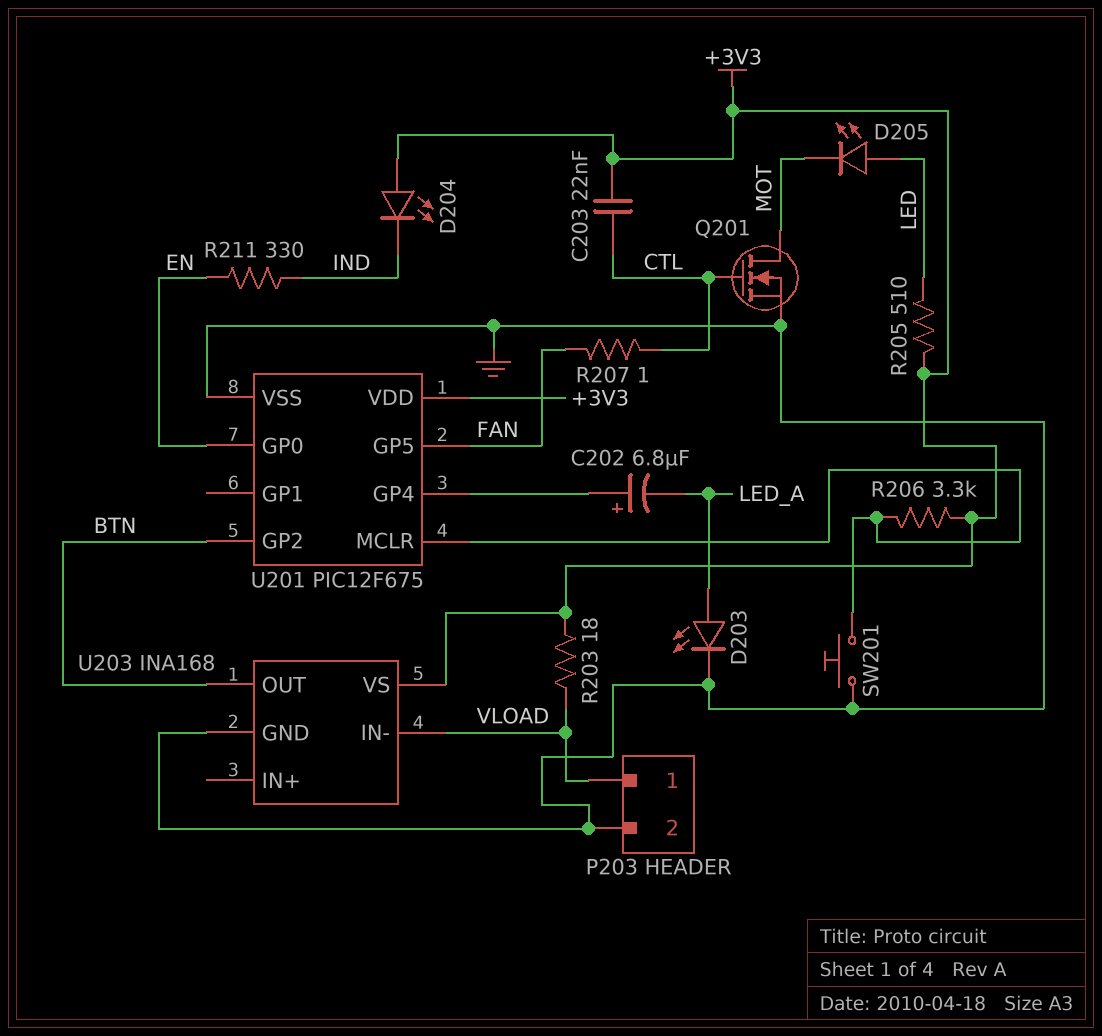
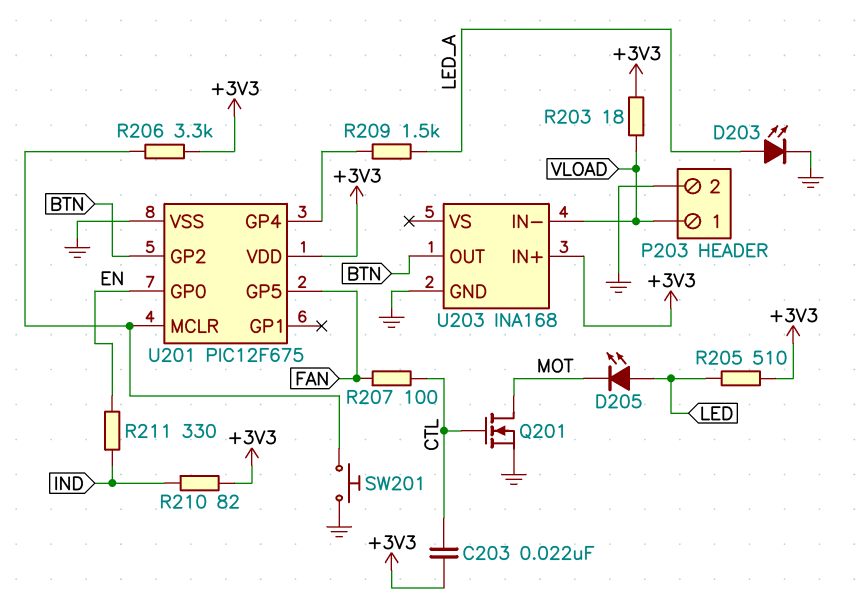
C202: 6.8uF (plus U201/GP4, minus LED_A) -> none
D204: LED (A +3V3, K IND) -> none
R207: 1 (CTL, FAN) -> 100 (CTL, FAN)
R209: none -> 1.5k (LED_A, U201/GP4)
R210: none -> 82 (+3V3, IND)
U203 pin IN+: none -> +3V3
U203 pin VS: +3V3 -> none

